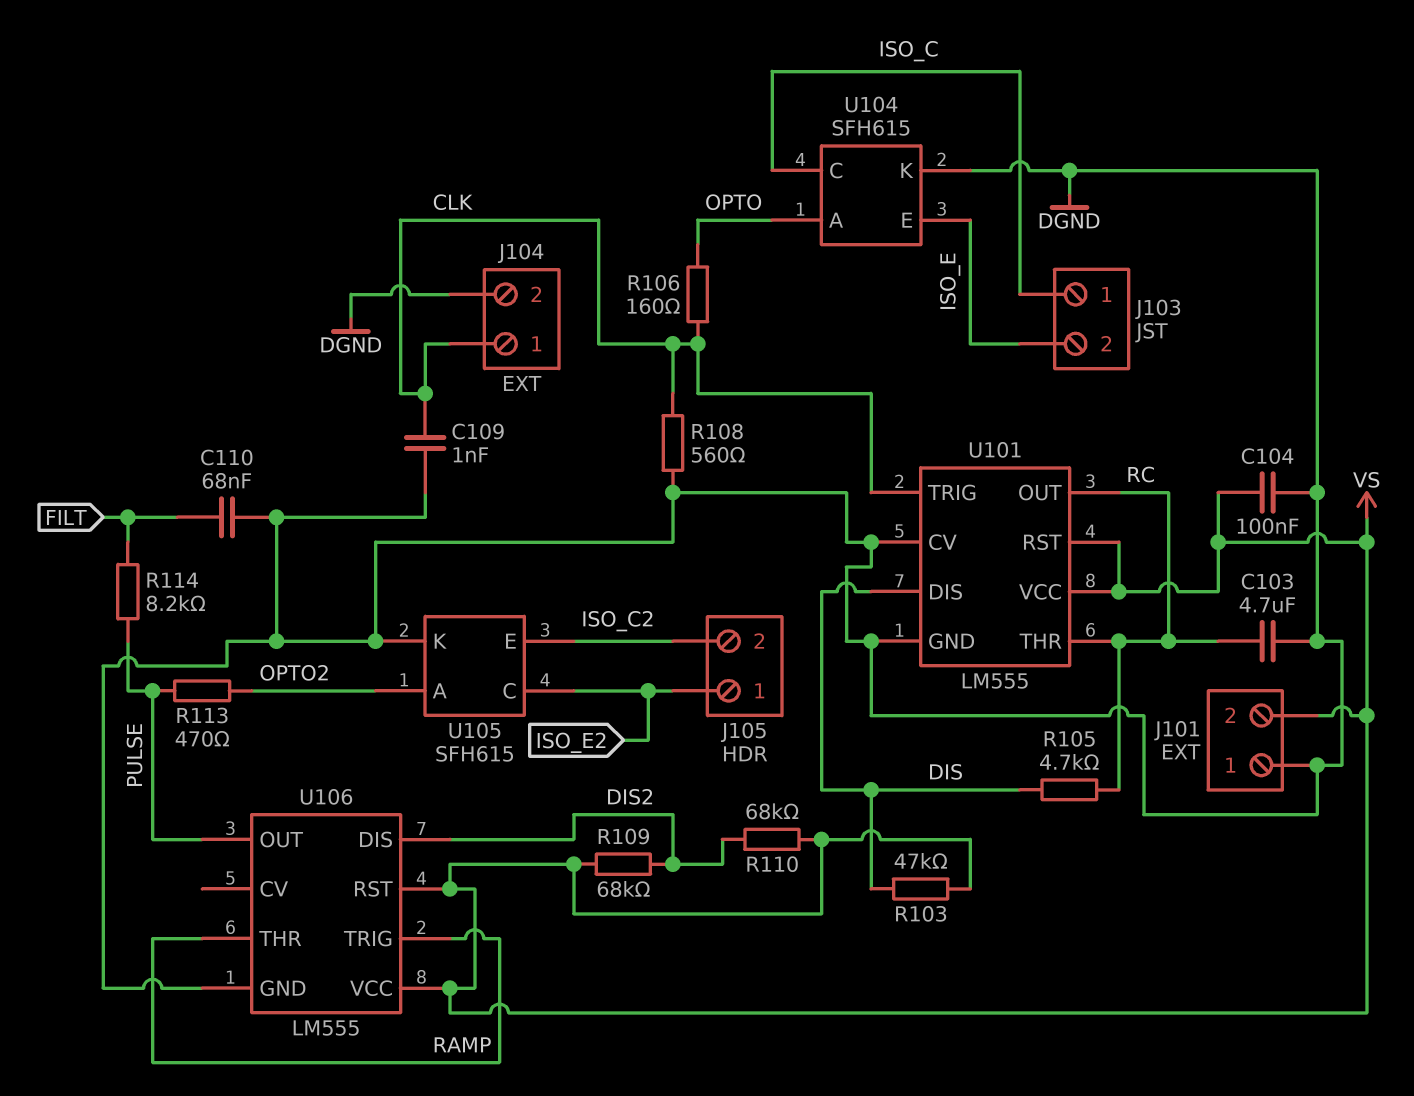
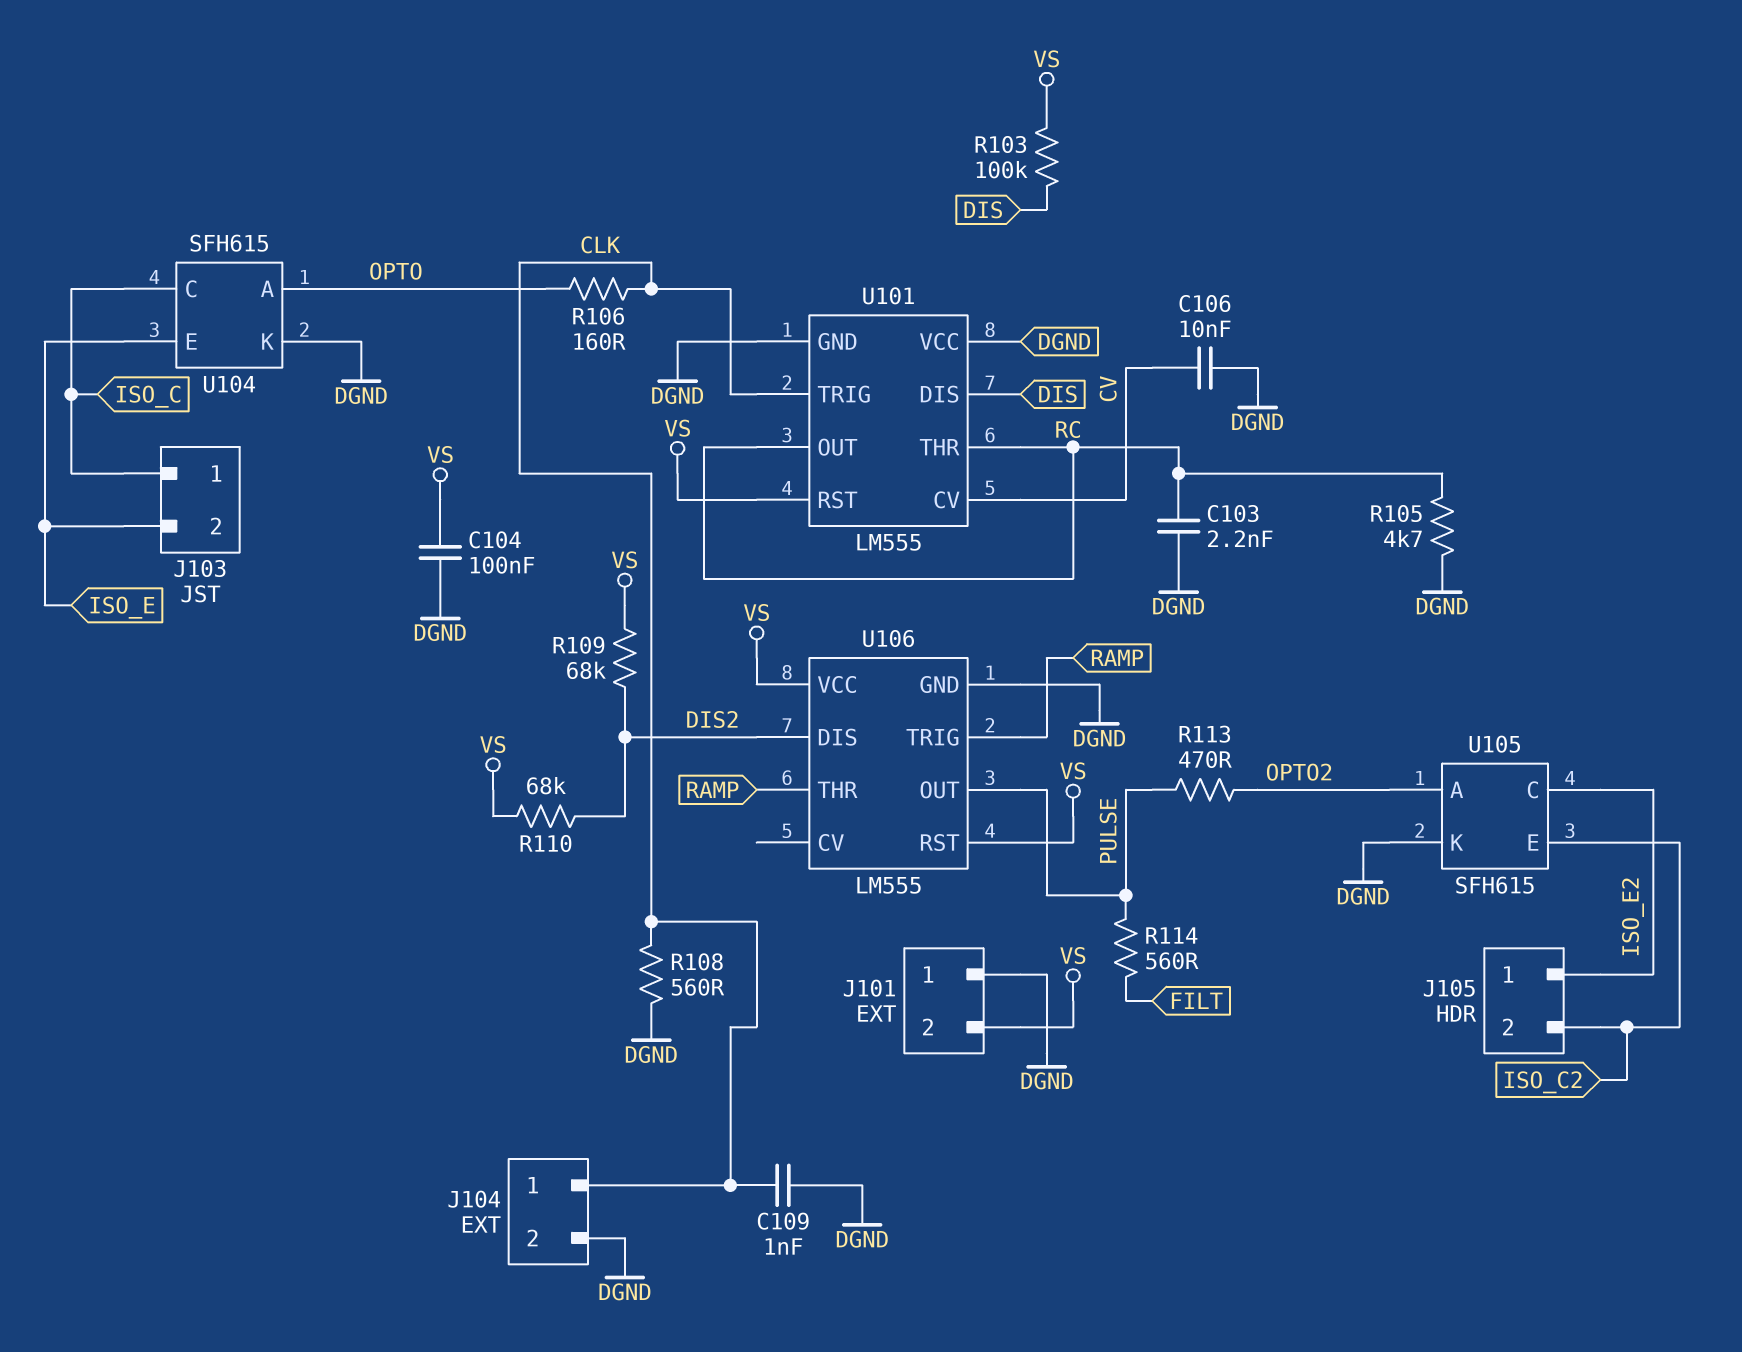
C103: 4.7uF (DGND, RC) -> 2.2nF (DGND, RC)
C106: none -> 10nF (CV, DGND)
C110: 68nF (DGND, FILT) -> none
R103: 47k (DIS, VS) -> 100k (DIS, VS)
R105: 4.7k (DIS, RC) -> 4.7k (DGND, RC)
R114: 8.2k (FILT, PULSE) -> 560 (FILT, PULSE)
U101 pin CV: DGND -> CV
U101 pin VCC: VS -> DGND

